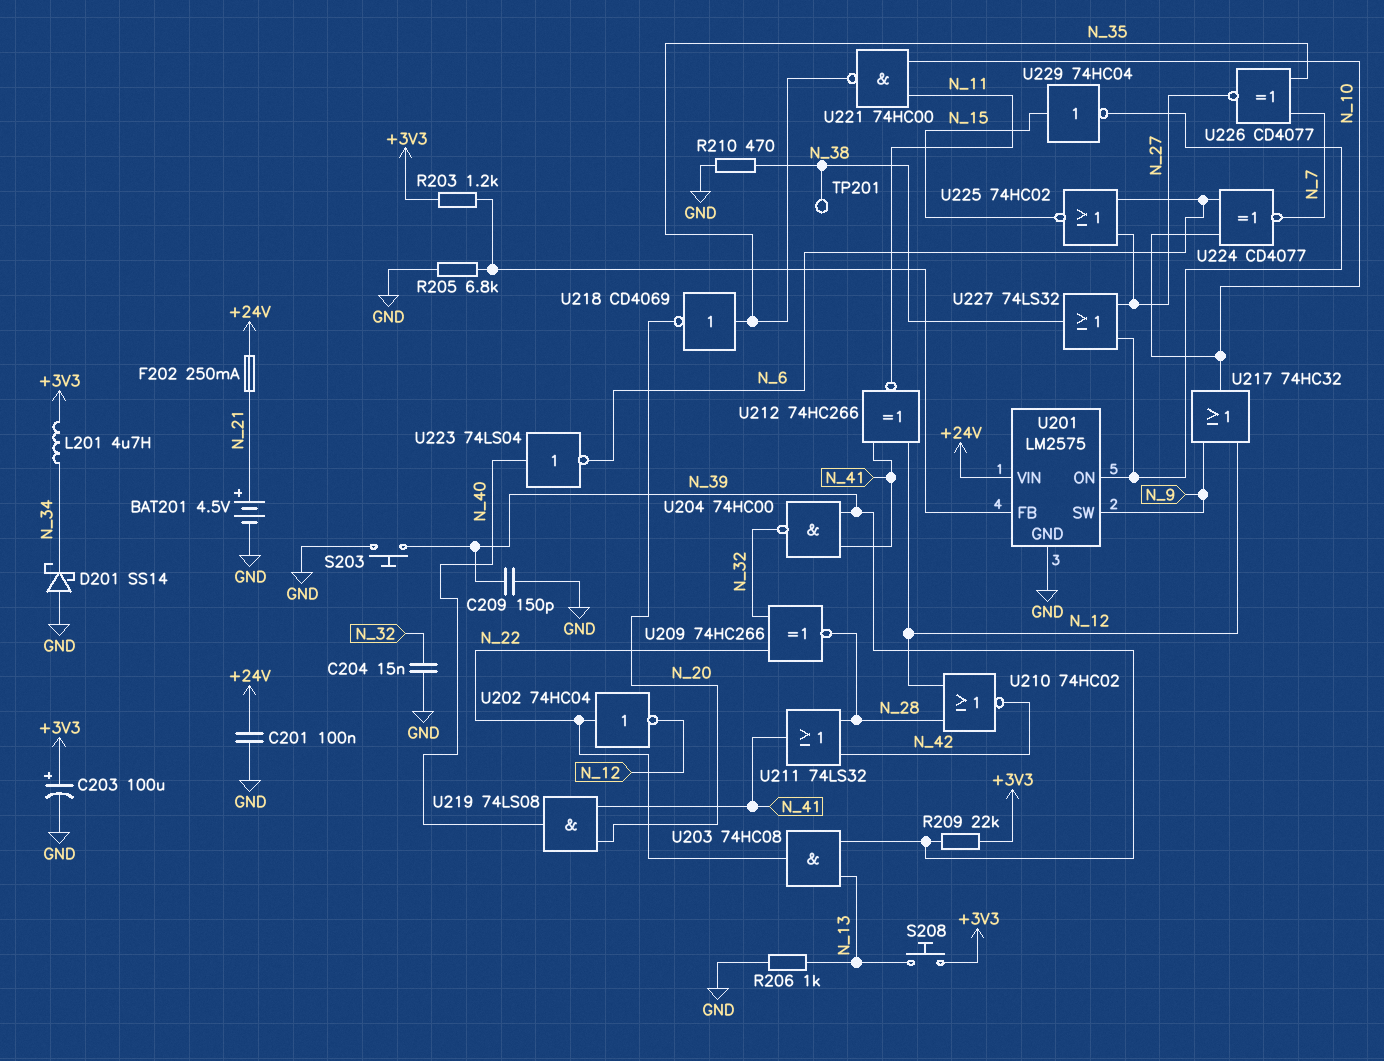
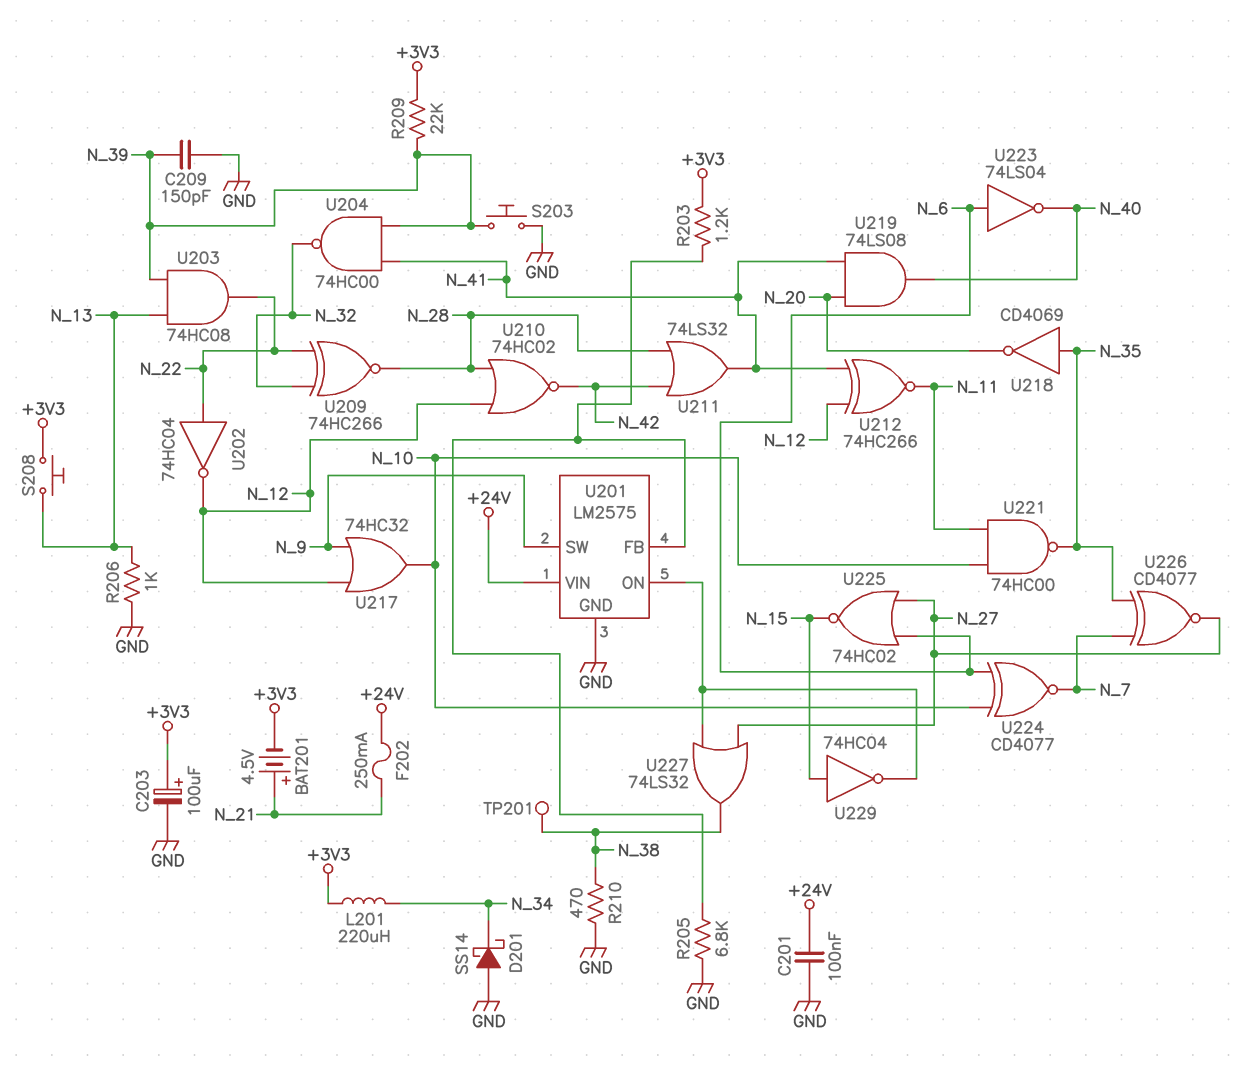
BAT201: 4.5V (plus N_21, minus GND) -> 4.5V (plus N_21, minus +3V3)
C204: 15nF (GND, N_32) -> none
L201: 4.7uH (+3V3, N_34) -> 220uH (+3V3, N_34)
U223: NOT 74LS04 (in N_40, out N_6) -> NOT 74LS04 (in N_6, out N_40)

